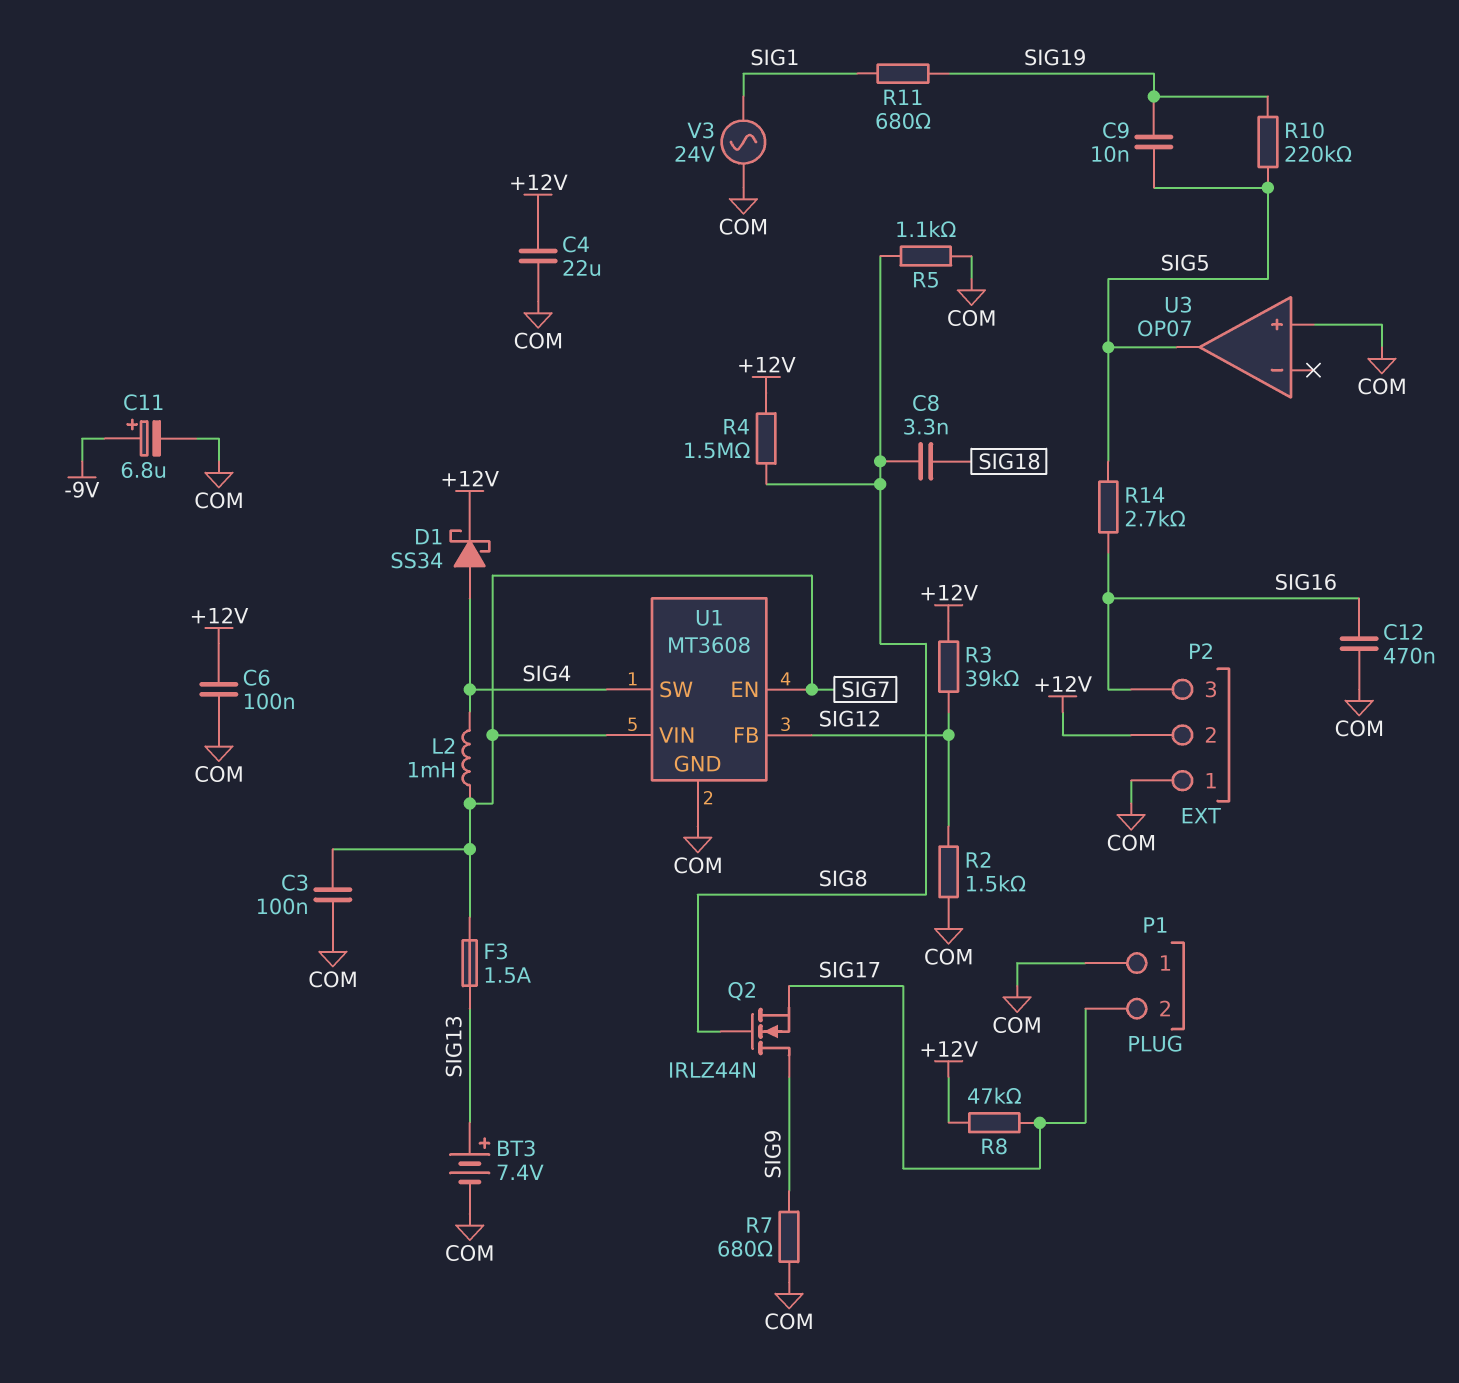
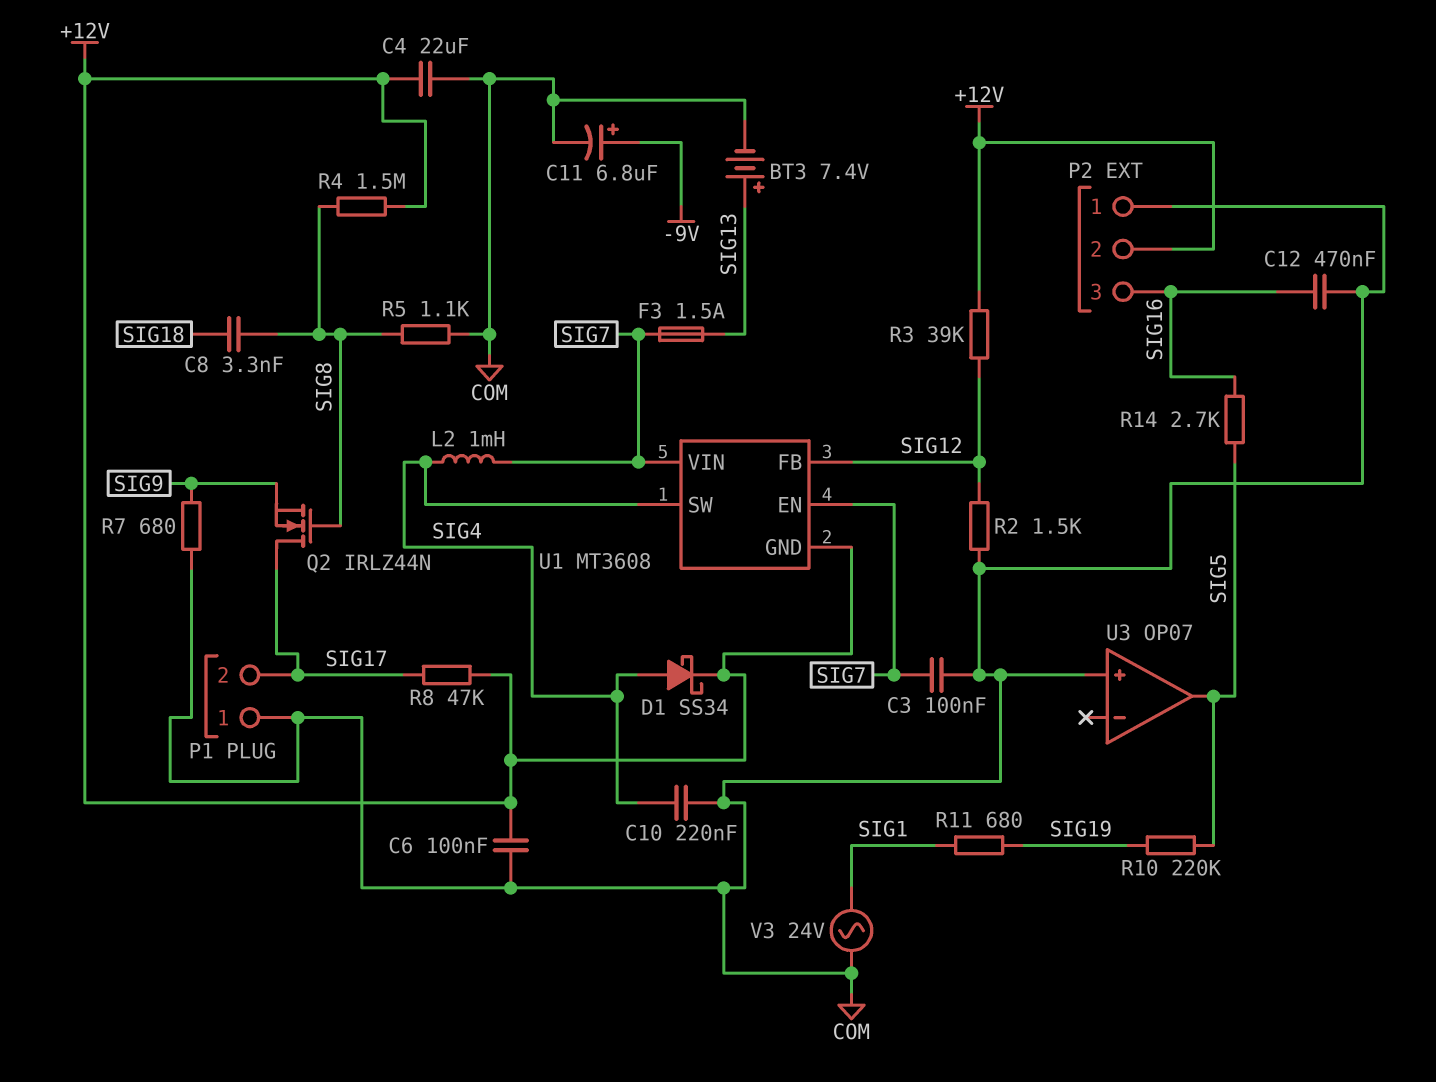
C9: 10nF (SIG5, SIG19) -> none
C10: none -> 220nF (COM, SIG4)
Q2: NMOS IRLZ44N (G SIG8, D SIG9, S SIG17) -> NMOS IRLZ44N (G SIG8, D SIG17, S SIG9)
U1 pin GND: COM -> +12V

